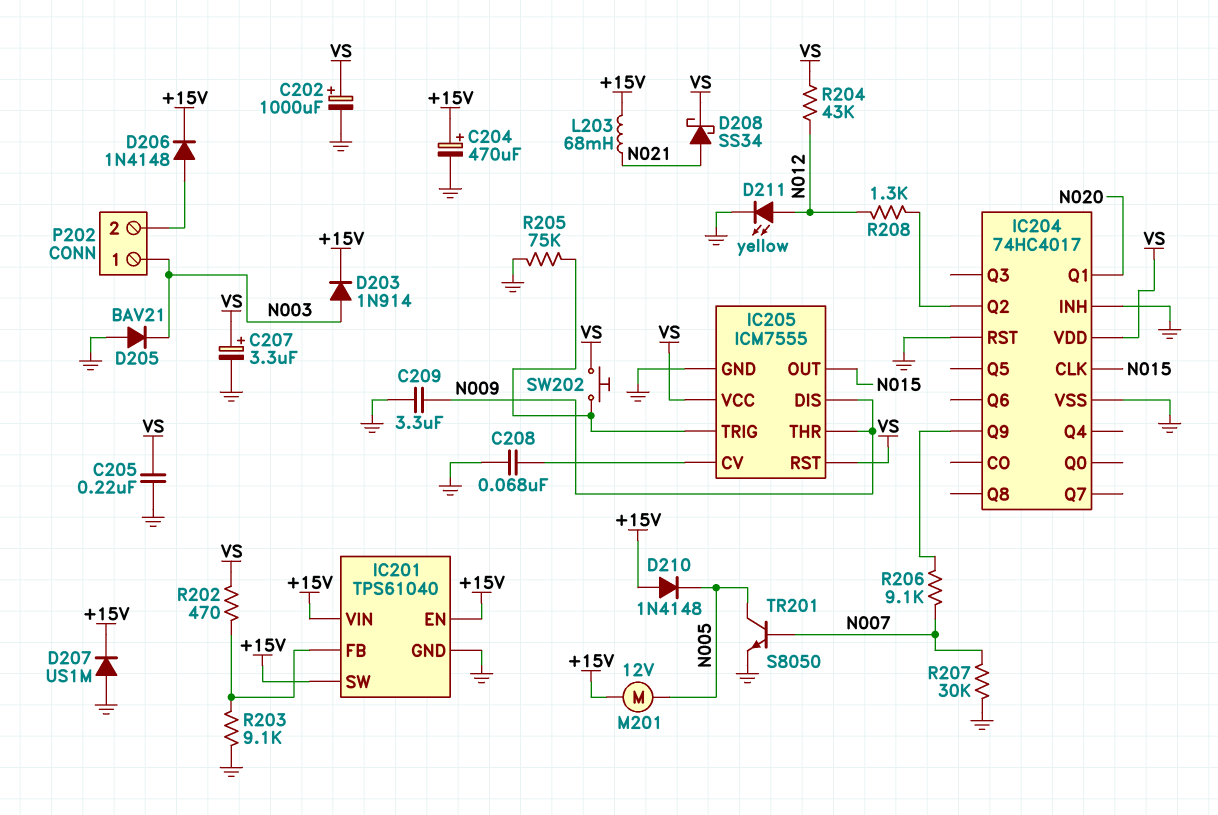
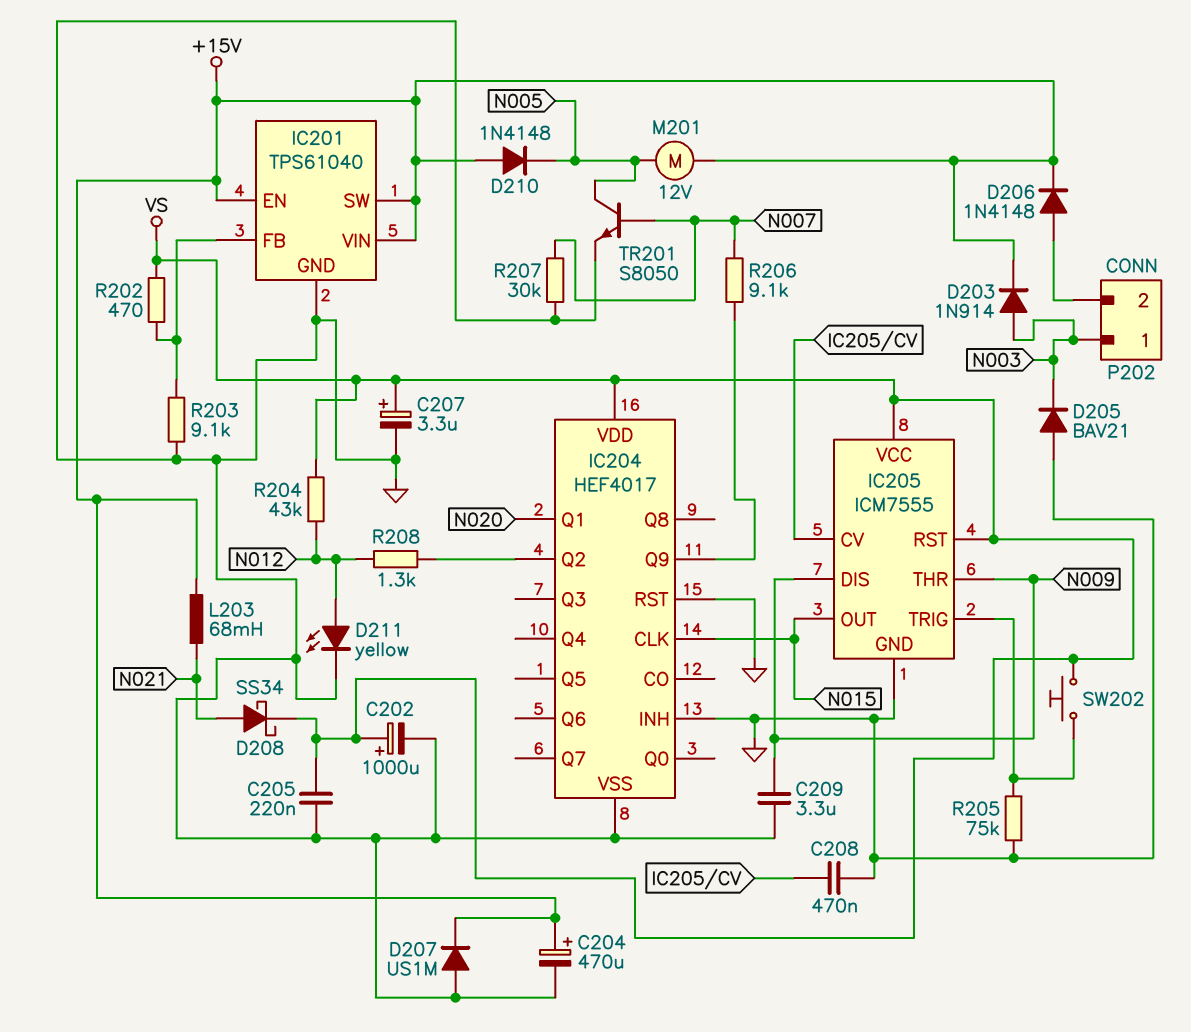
C208: 68nF (GND, IC205/CV) -> 470nF (GND, IC205/CV)
IC204: 74HC4017 -> HEF4017

